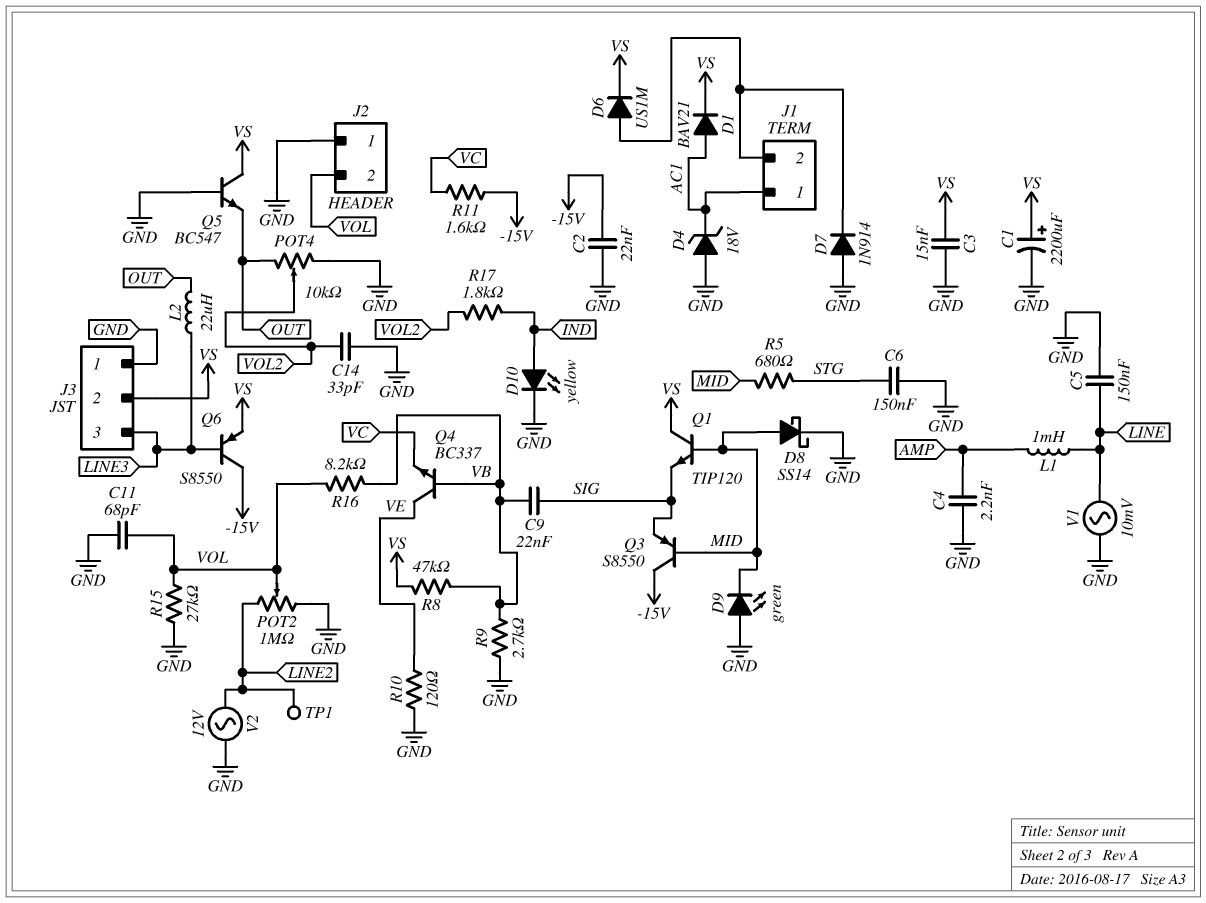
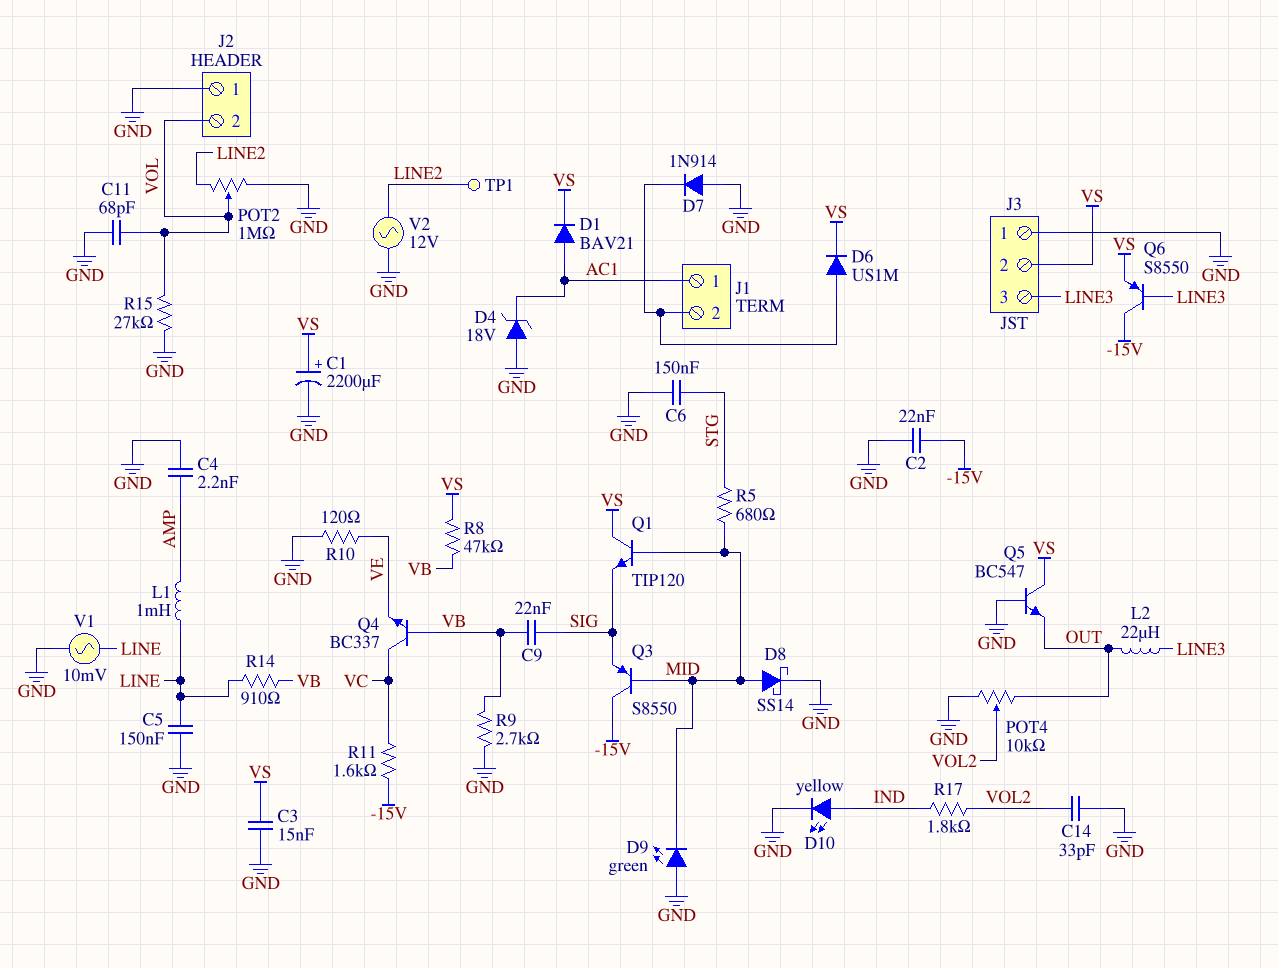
Q4: NPN BC337 (B VB, C VE, E VC) -> NPN BC337 (B VB, C VC, E VE)
R14: none -> 910 (LINE, VB)
R16: 8.2k (VB, VOL) -> none

